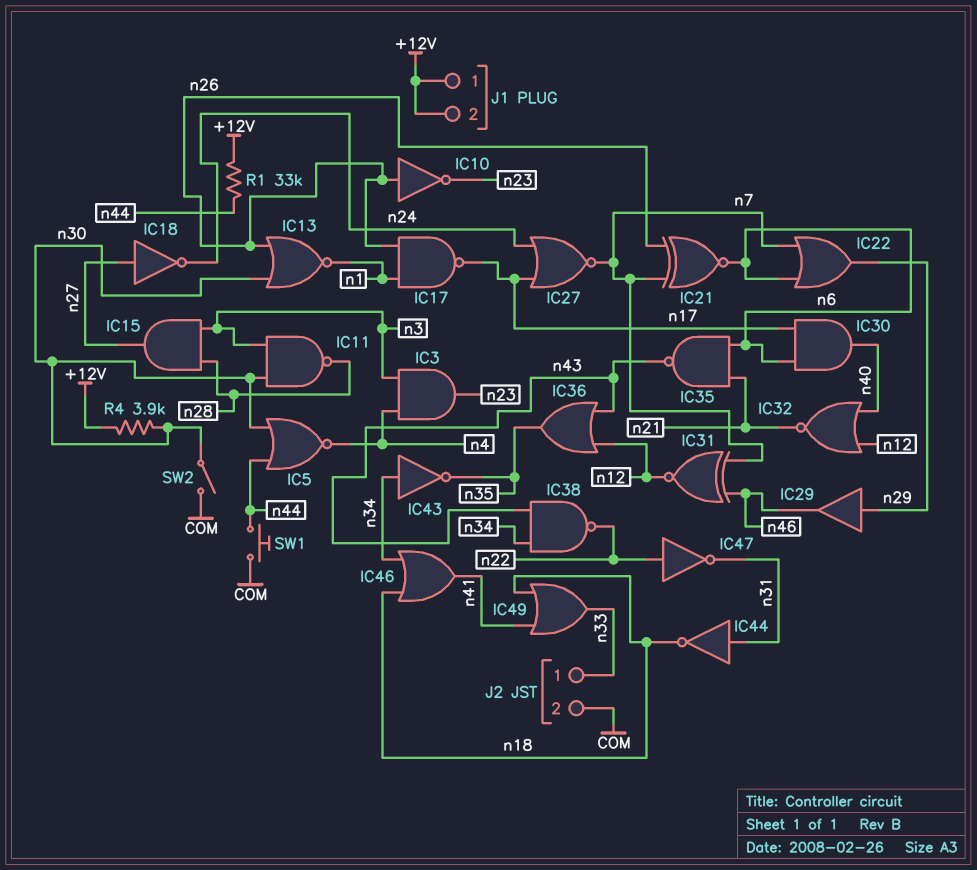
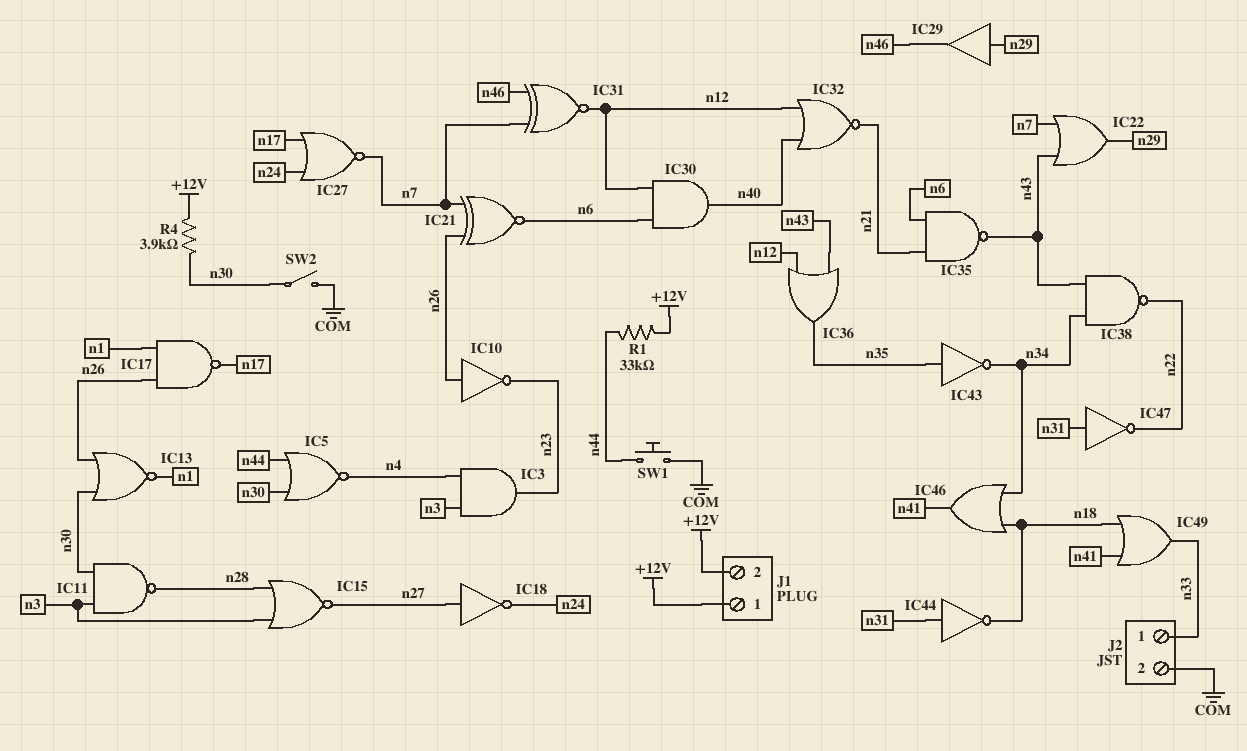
IC15: AND (in n3, in n28, out n27) -> NOR (in n3, in n28, out n27)
IC22: OR (in n6, in n7, out n29) -> OR (in n7, in n43, out n29)
IC30: AND (in n6, in n17, out n40) -> AND (in n6, in n12, out n40)
IC43: NOT (in n34, out n35) -> NOT (in n35, out n34)
IC47: NOT (in n22, out n31) -> NOT (in n31, out n22)

